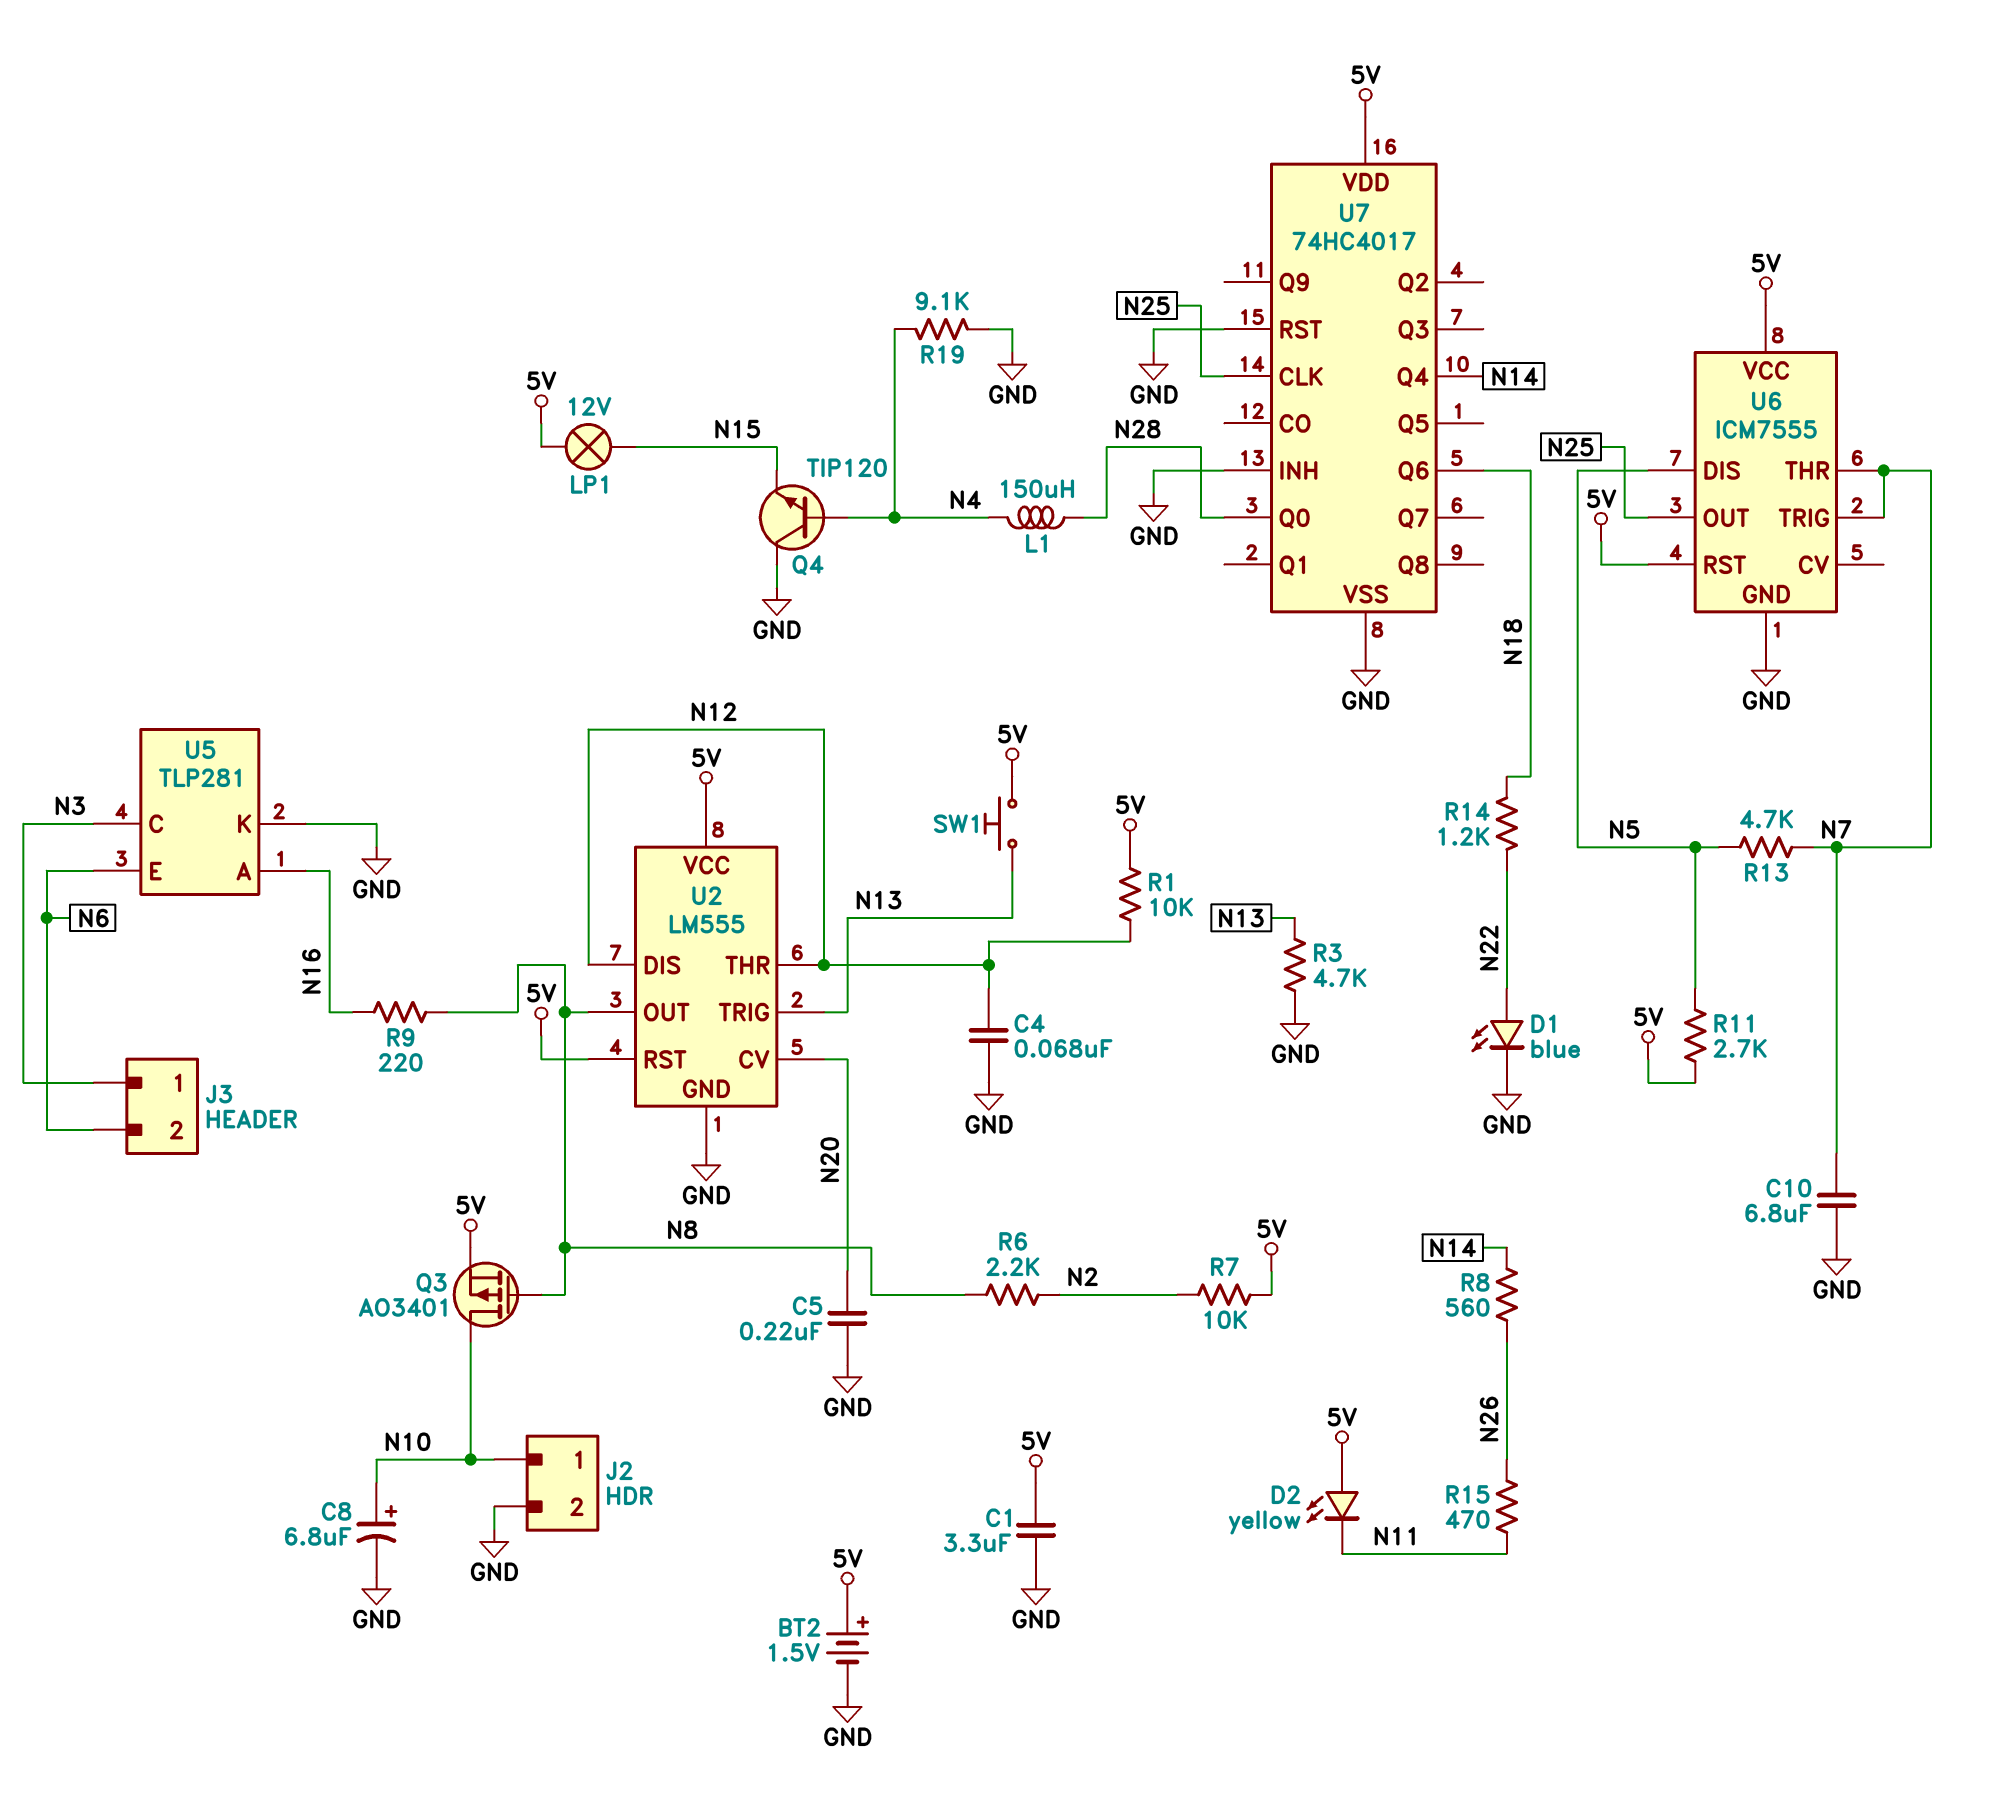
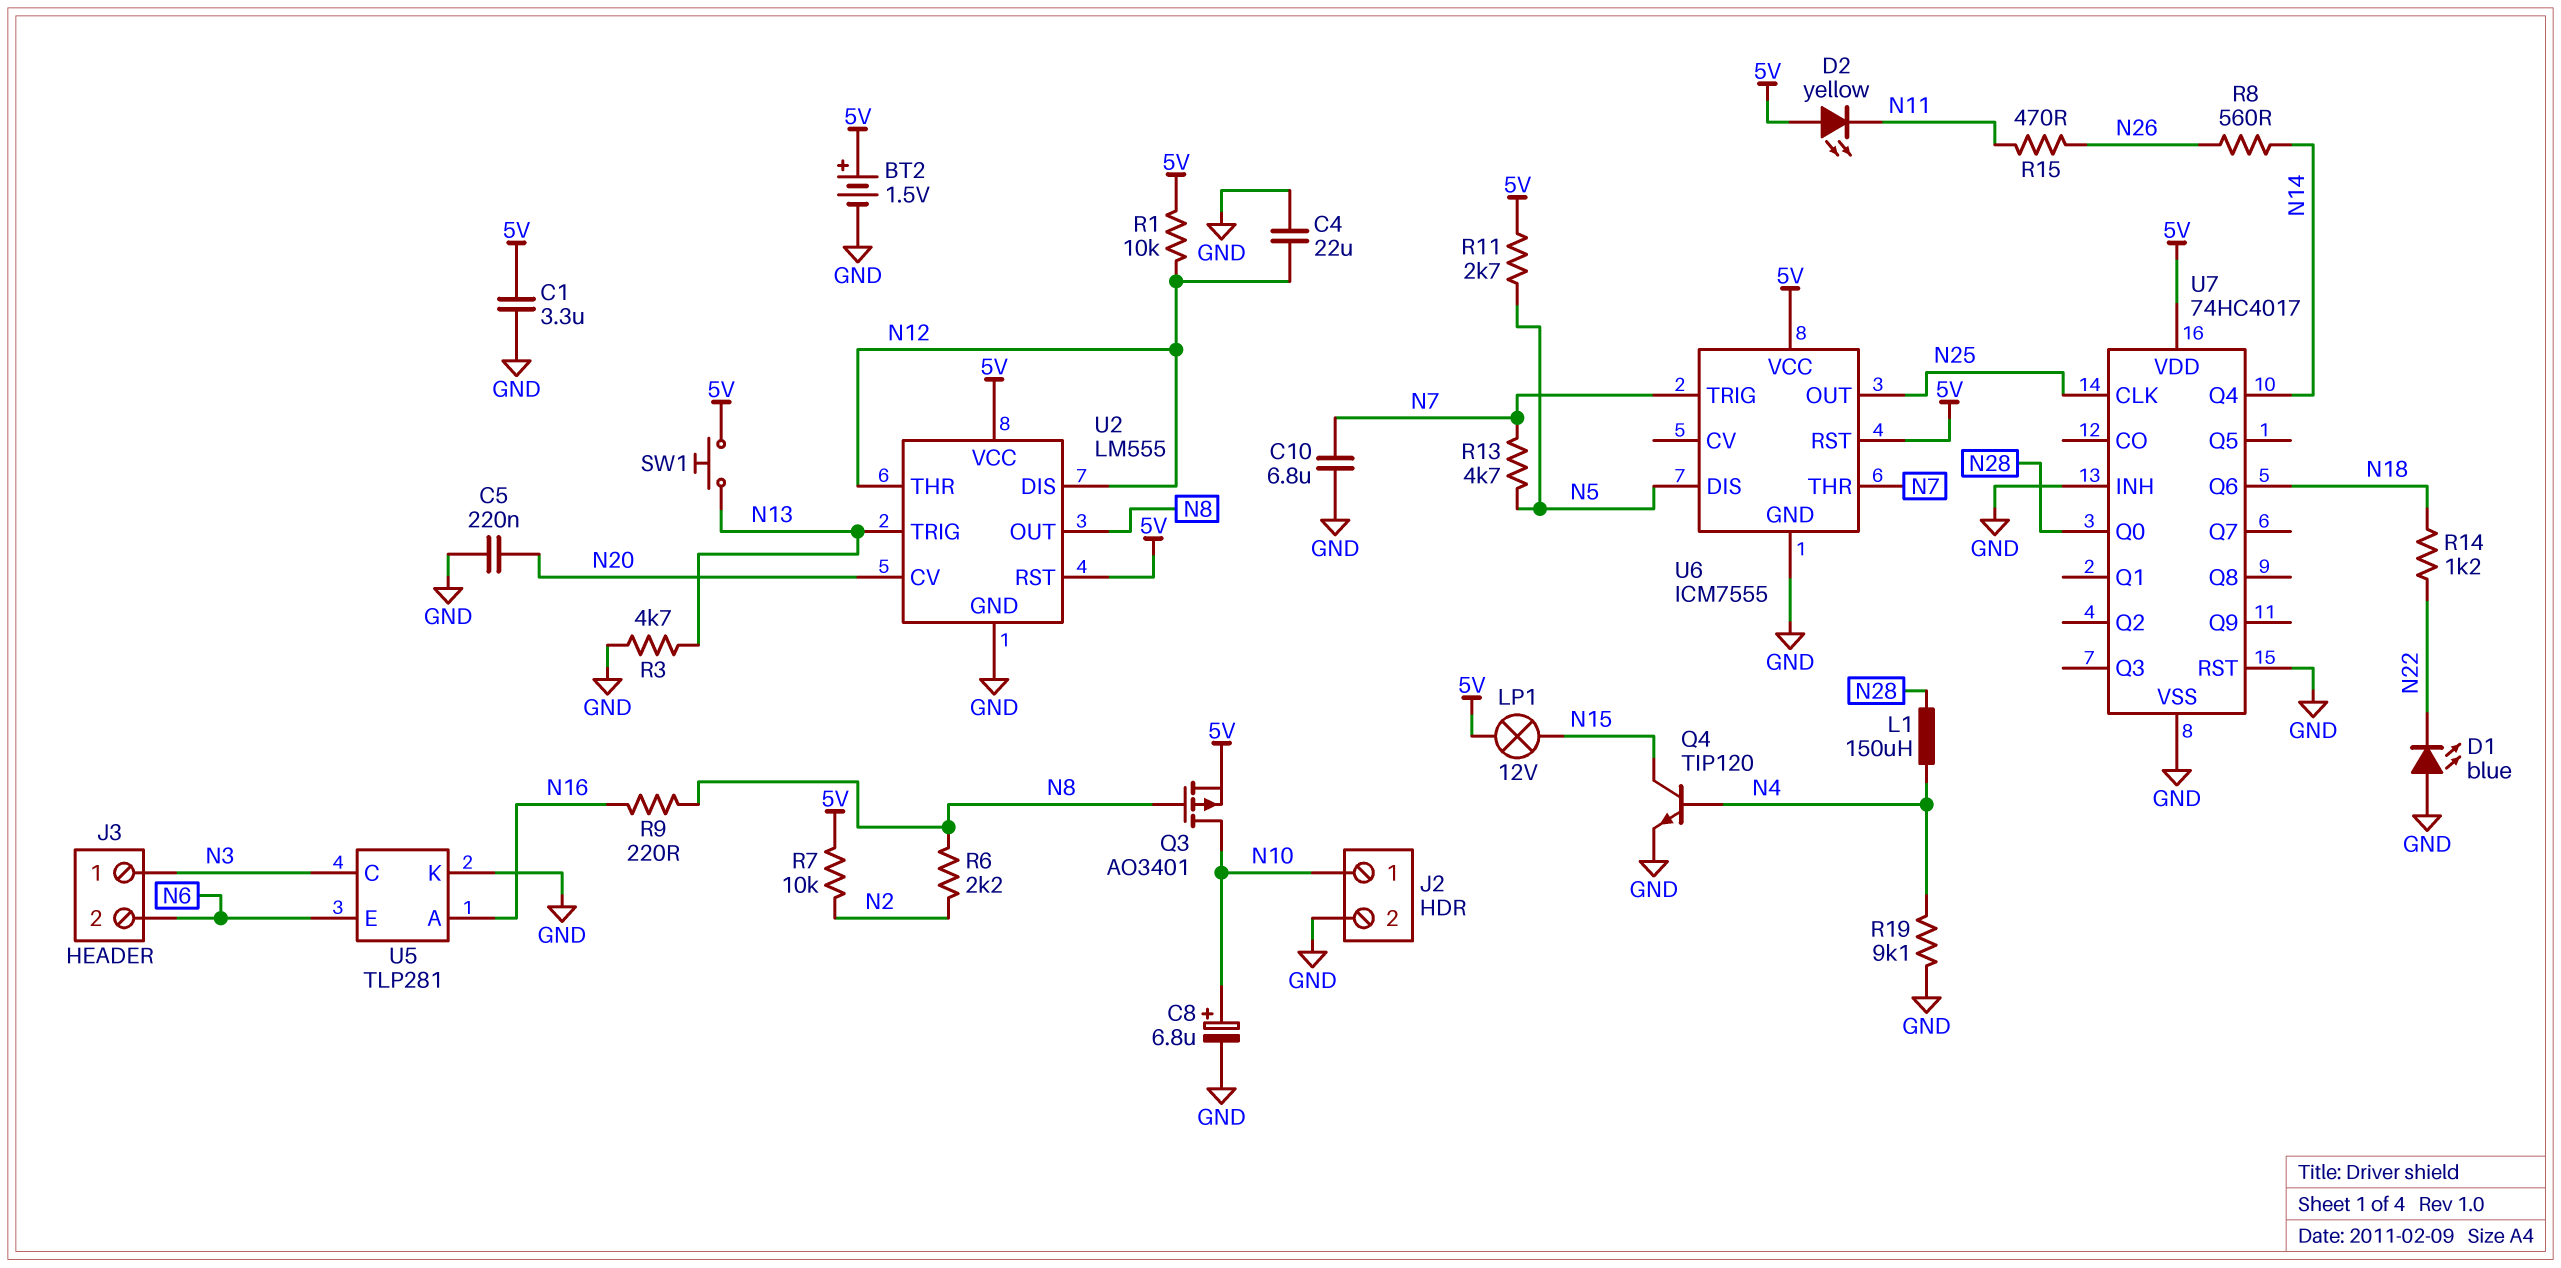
C4: 68nF (GND, N12) -> 22uF (GND, N12)
D1: LED blue (A N22, K GND) -> LED blue (A GND, K N22)
Q4: NPN TIP120 (B N4, C GND, E N15) -> NPN TIP120 (B N4, C N15, E GND)

